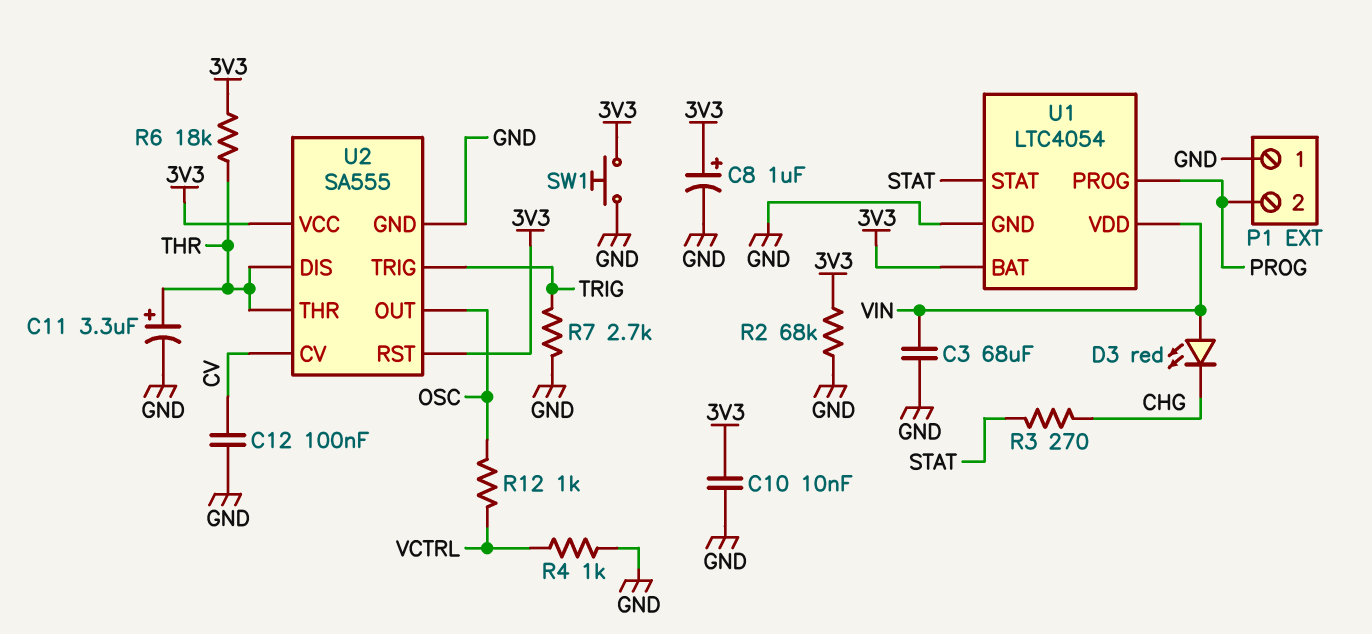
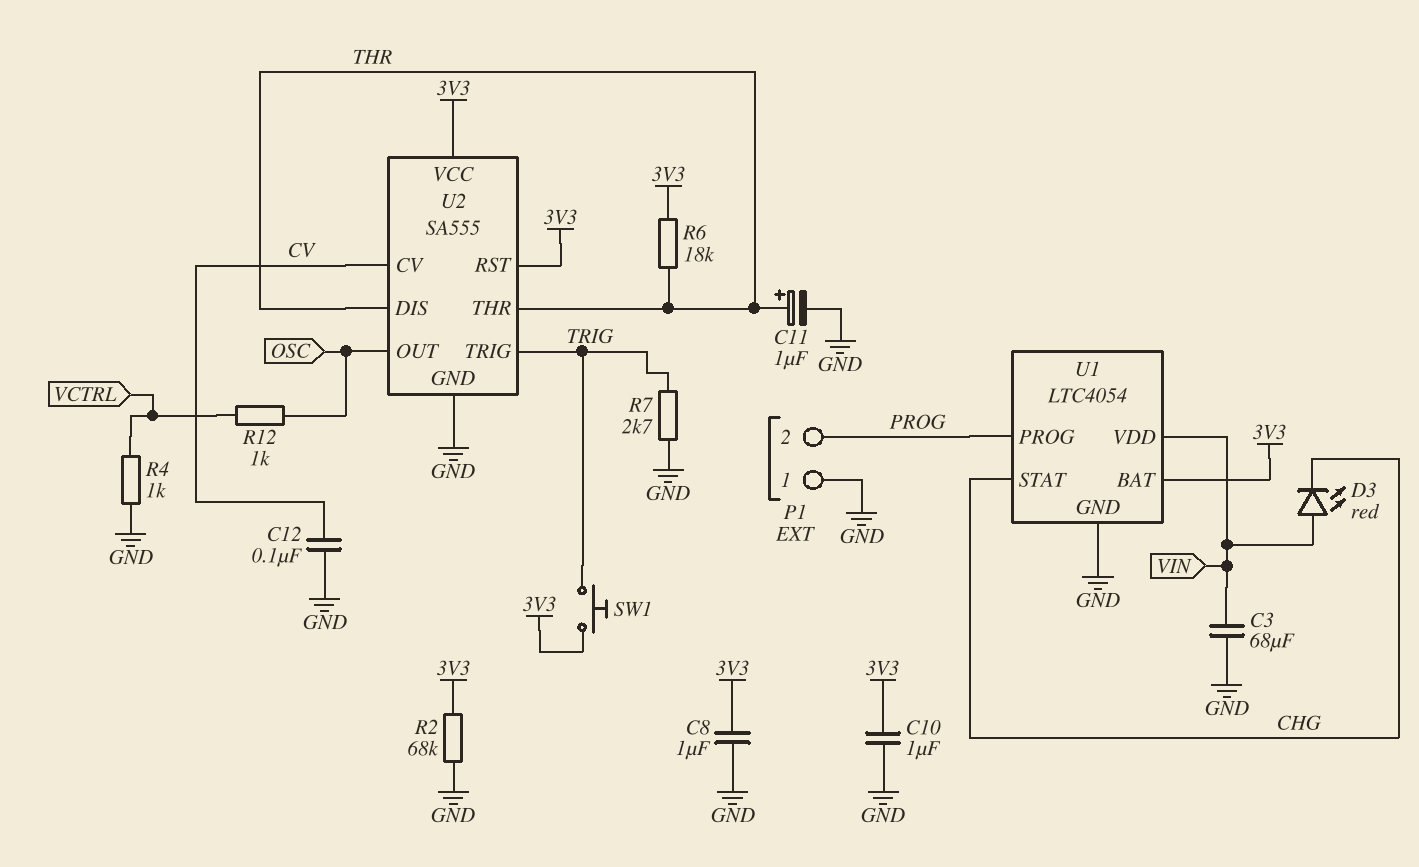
C8: 1uF (plus 3V3, minus GND) -> 1uF (3V3, GND)
C10: 10nF (3V3, GND) -> 1uF (3V3, GND)
C11: 3.3uF (plus THR, minus GND) -> 1uF (plus THR, minus GND)
R3: 270 (CHG, STAT) -> none
SW1: button (3V3, GND) -> button (3V3, TRIG)
U1 pin STAT: STAT -> CHG

